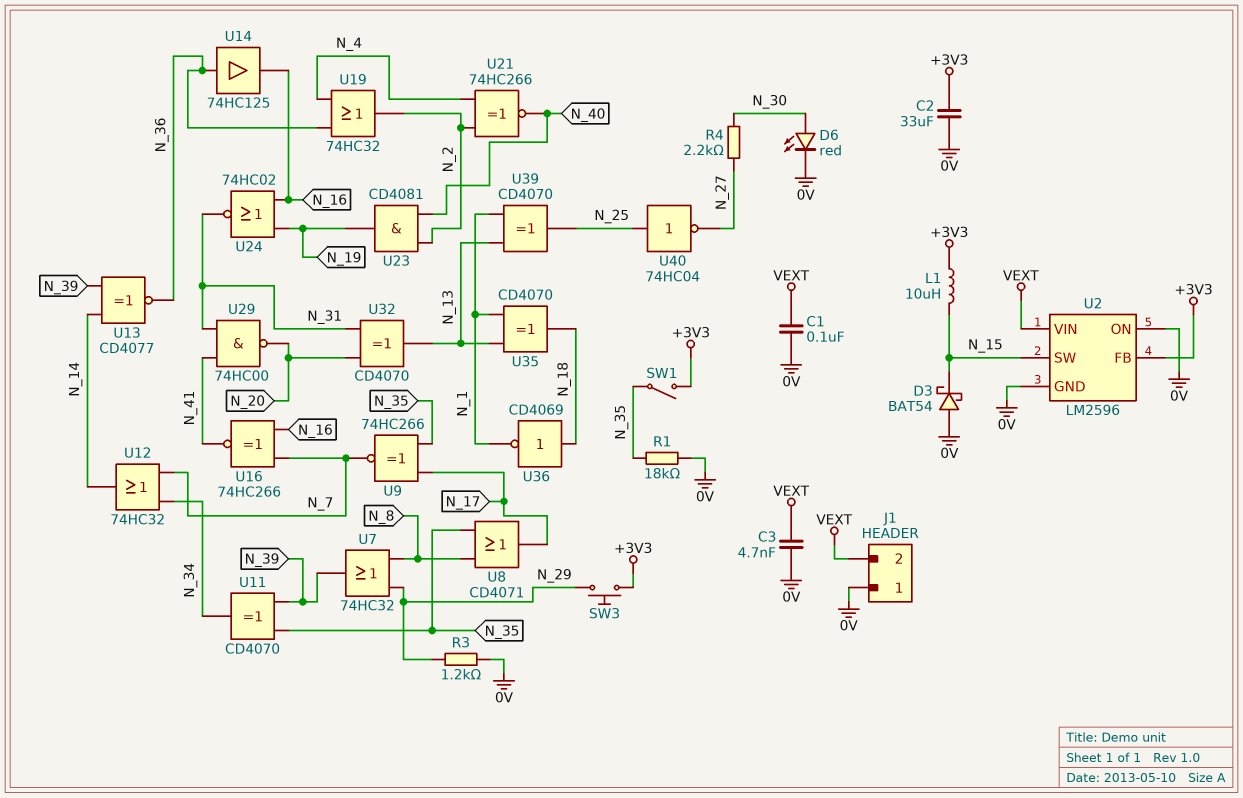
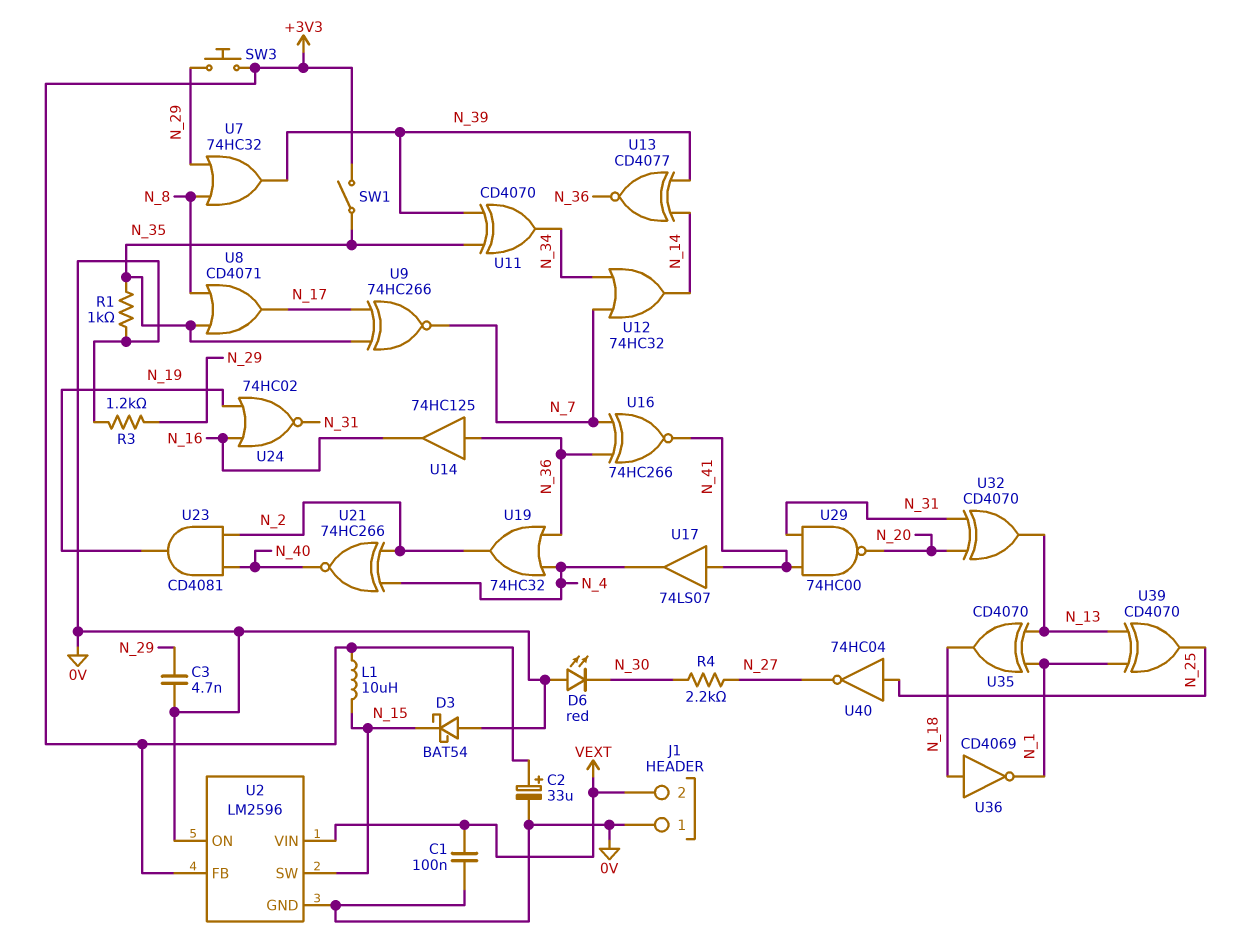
C2: 33uF (+3V3, 0V) -> 33uF (plus +3V3, minus 0V)
C3: 4.7nF (0V, VEXT) -> 4.7nF (0V, N_29)
D6: LED red (A N_30, K 0V) -> LED red (A 0V, K N_30)
R1: 18k (0V, N_35) -> 1k (0V, N_35)
U16: XNOR 74HC266 (in N_7, in N_16, out N_41) -> XNOR 74HC266 (in N_7, in N_36, out N_41)
U17: none -> buffer 74LS07 (in N_41, out N_4)

